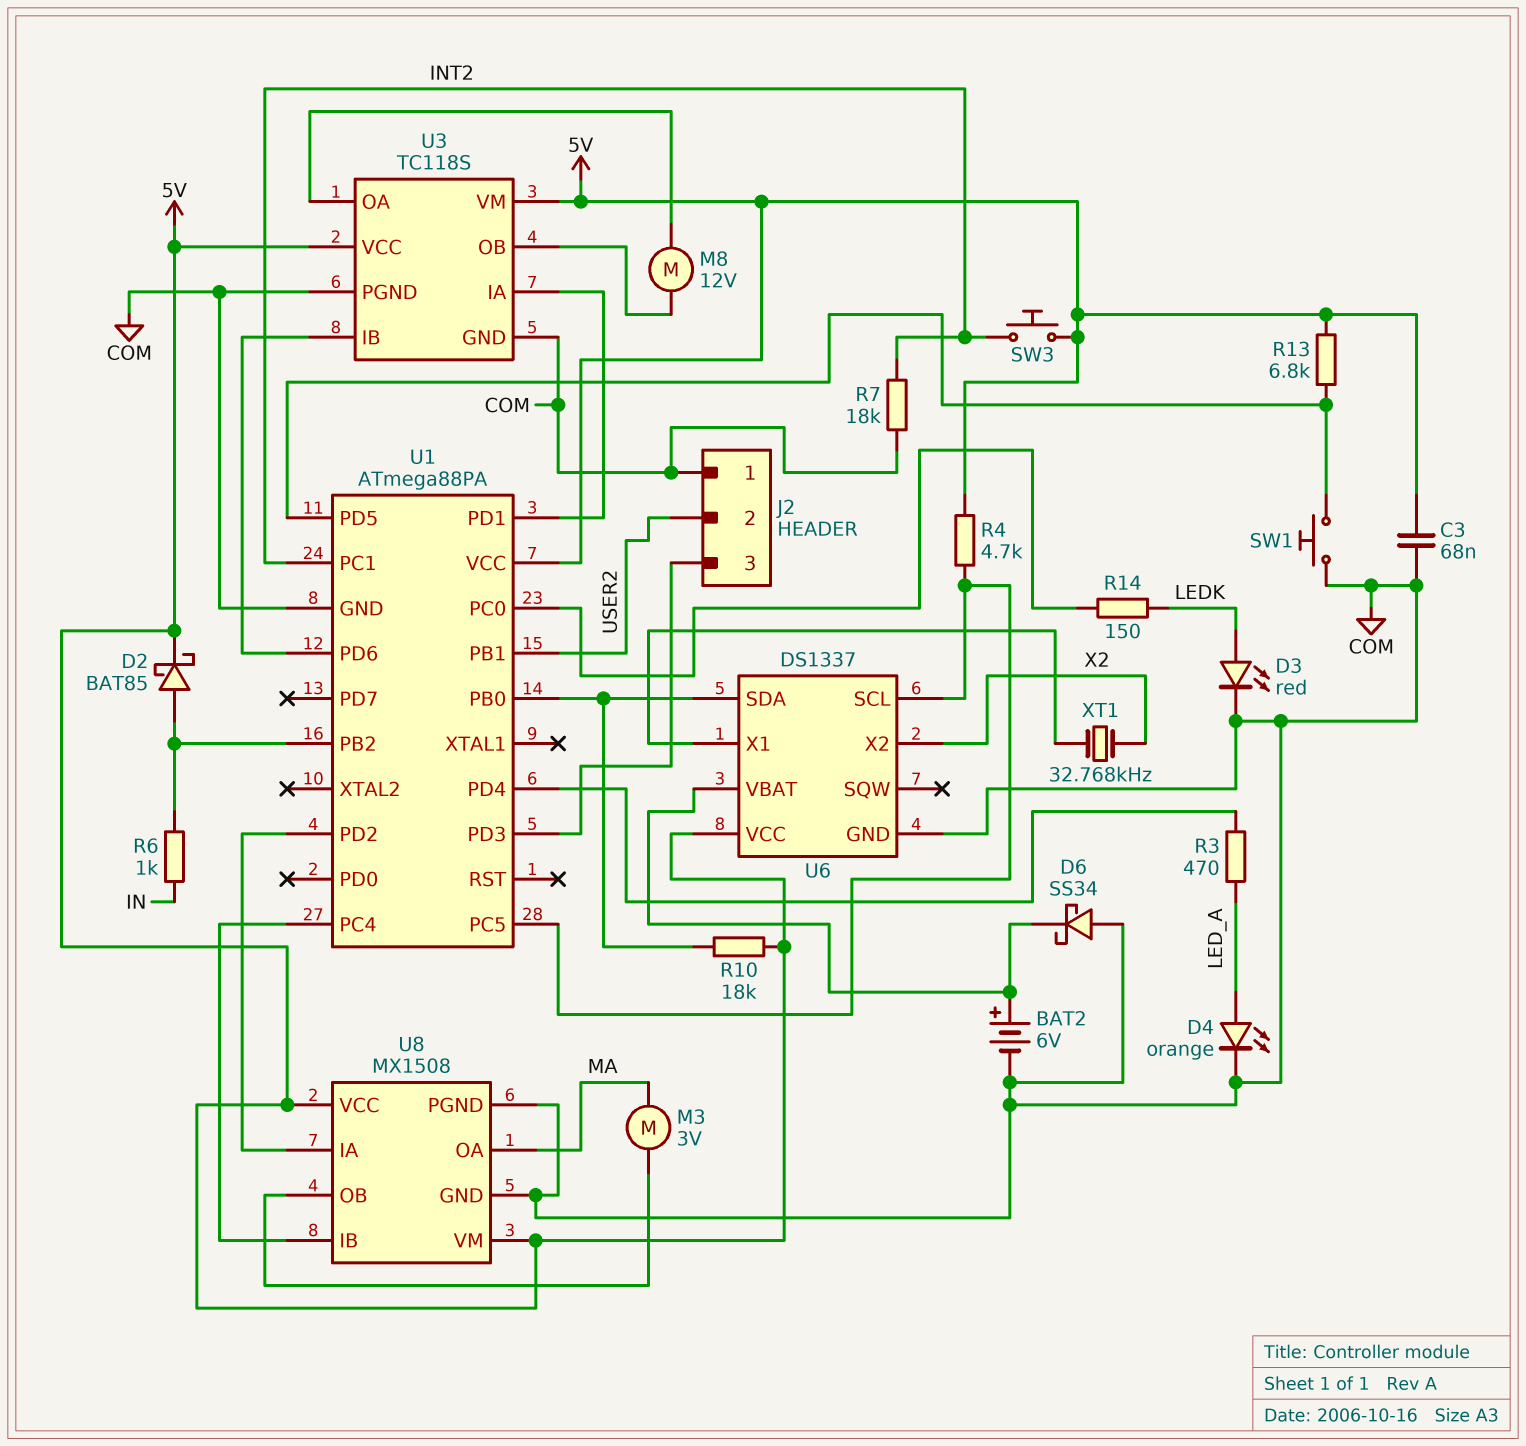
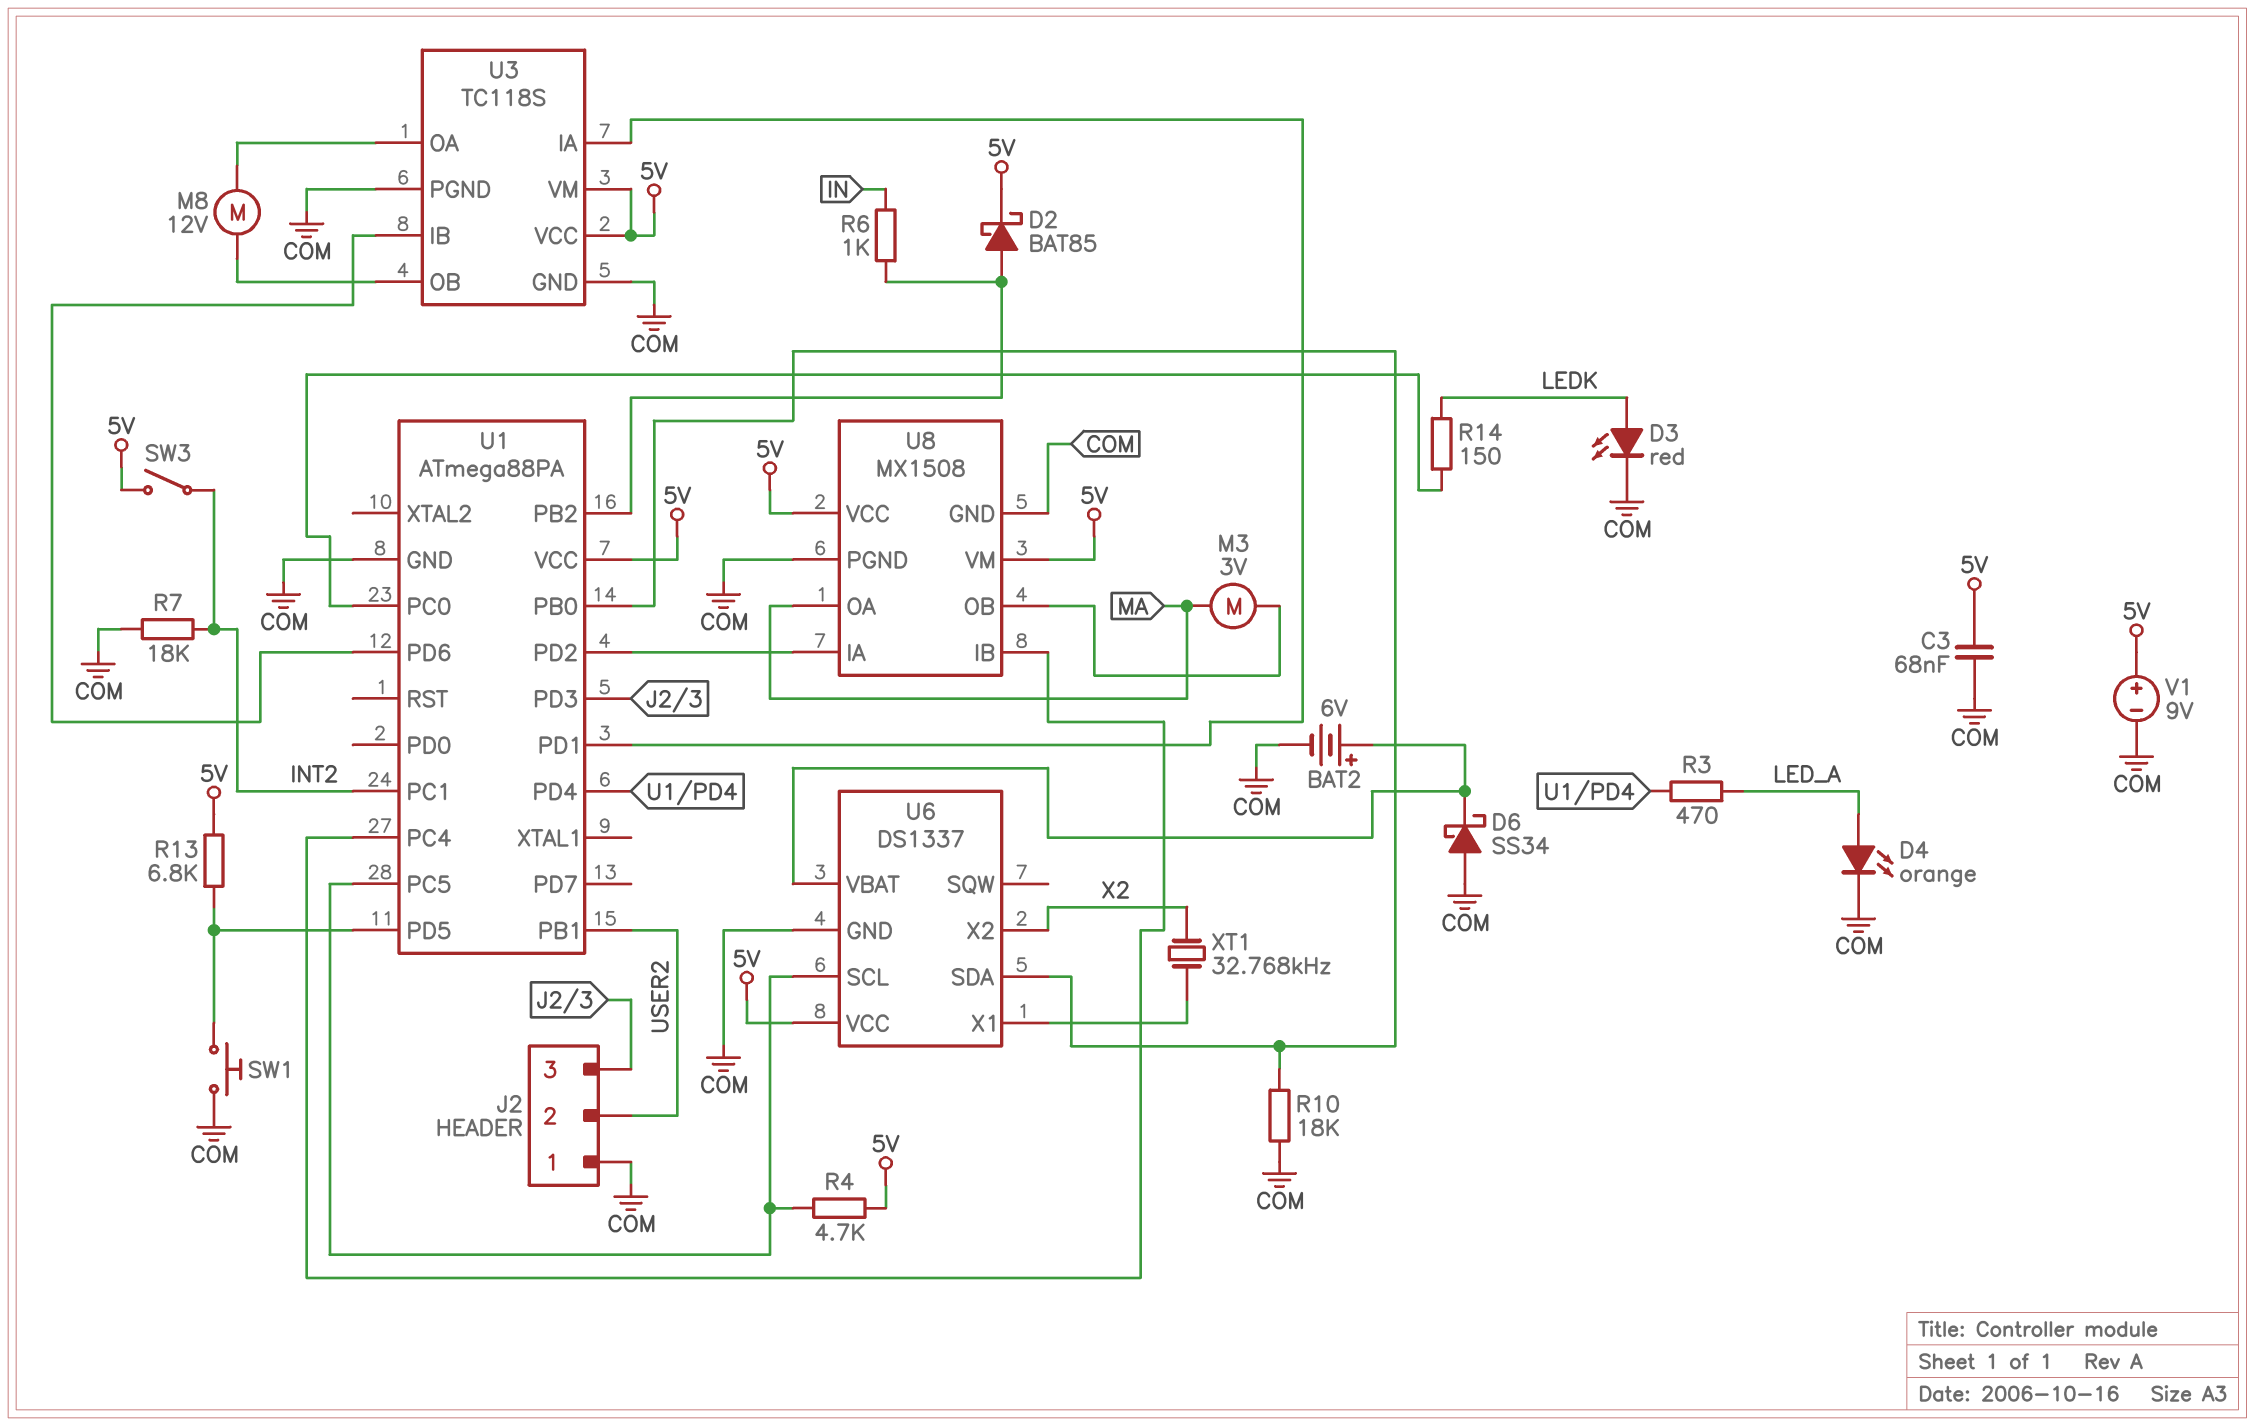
R10: 18k (5V, U1/PB0) -> 18k (COM, U1/PB0)
SW3: button (5V, INT2) -> switch (5V, INT2)
V1: none -> 9V (plus 5V, minus COM)

